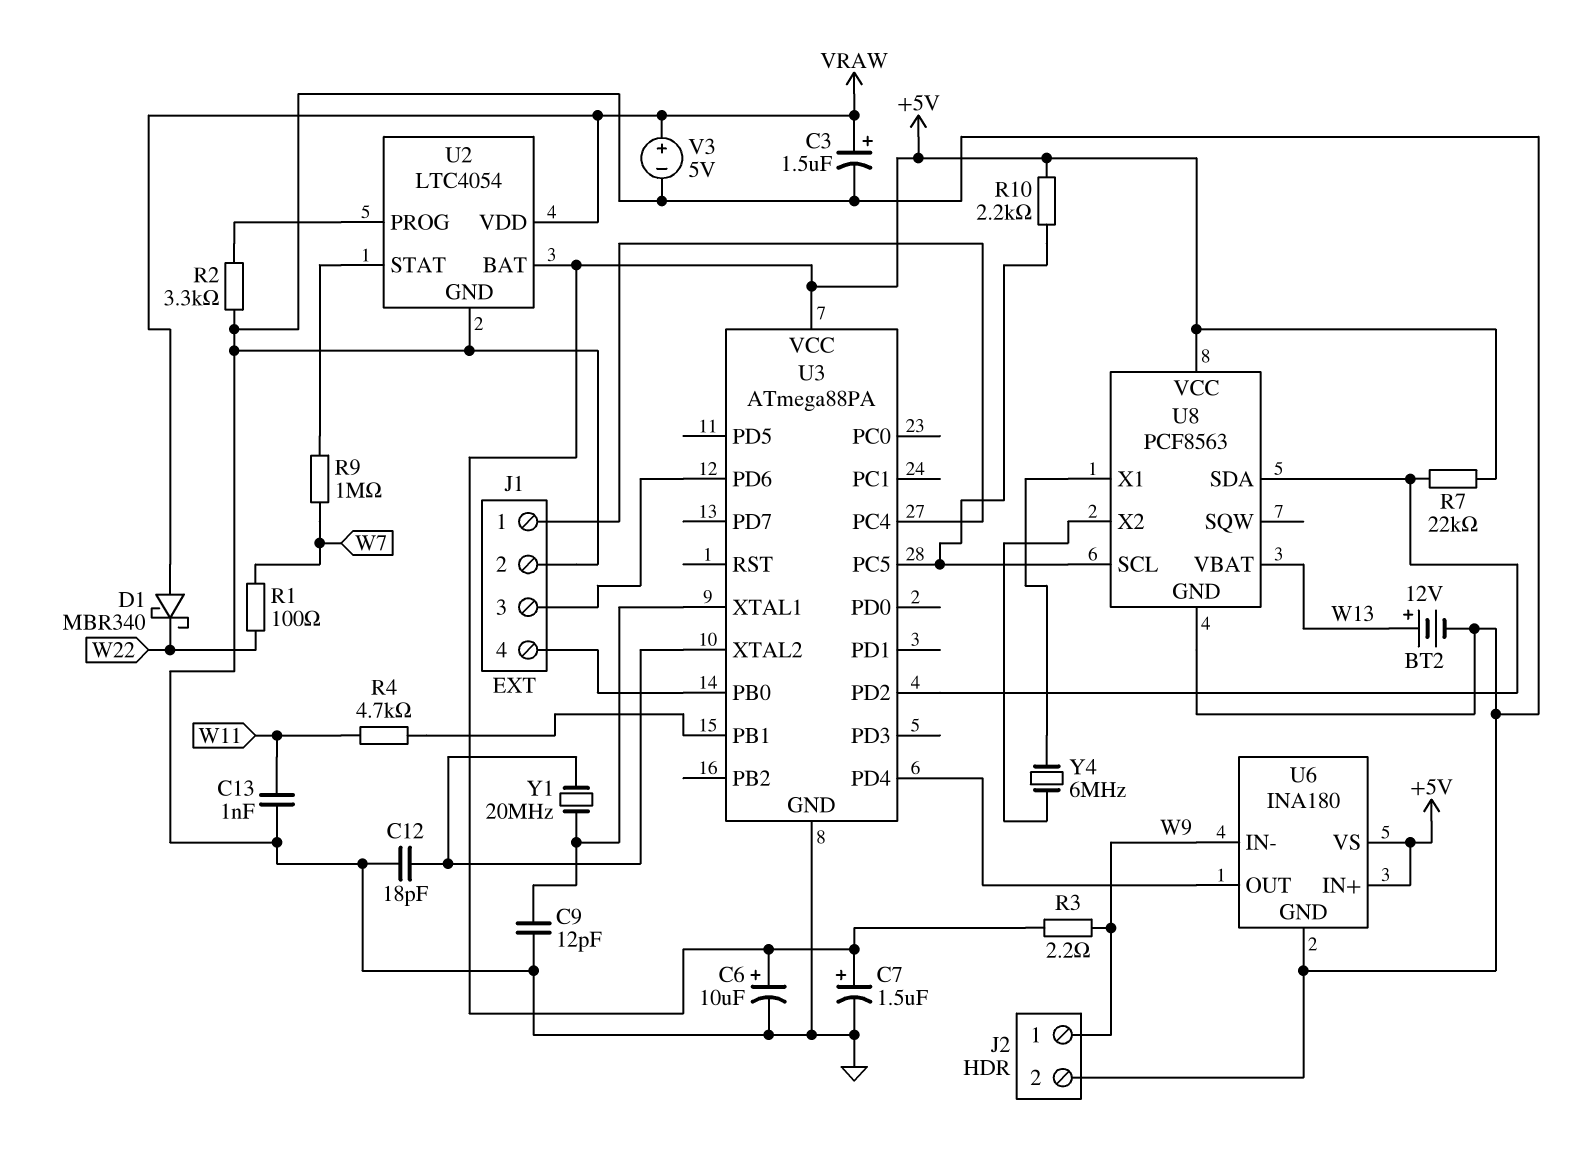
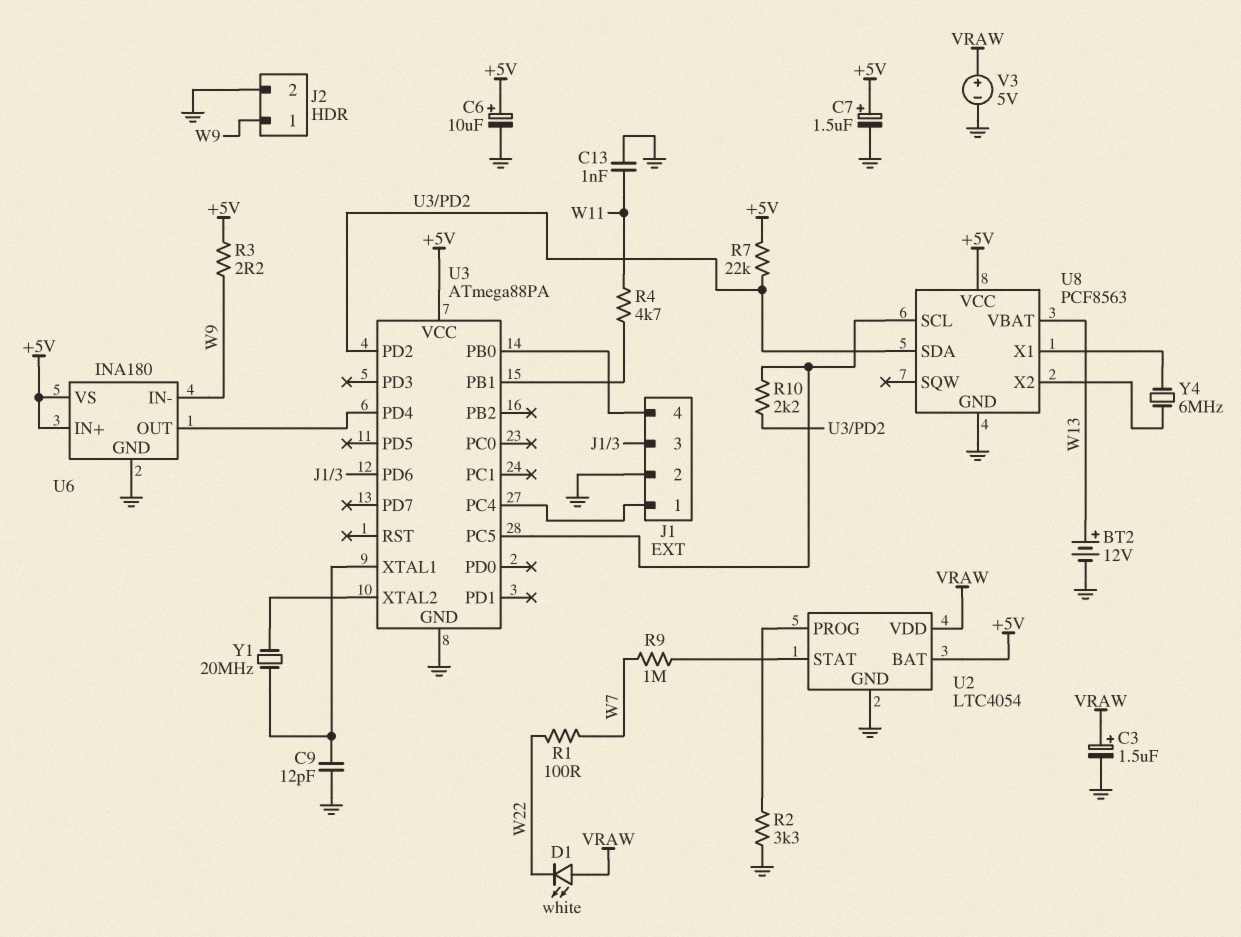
C12: 18pF (GND, U3/XTAL2) -> none
D1: schottky MBR340 (A VRAW, K W22) -> LED white (A VRAW, K W22)
R10: 2.2k (+5V, U3/PC5) -> 2.2k (U3/PC5, U3/PD2)

